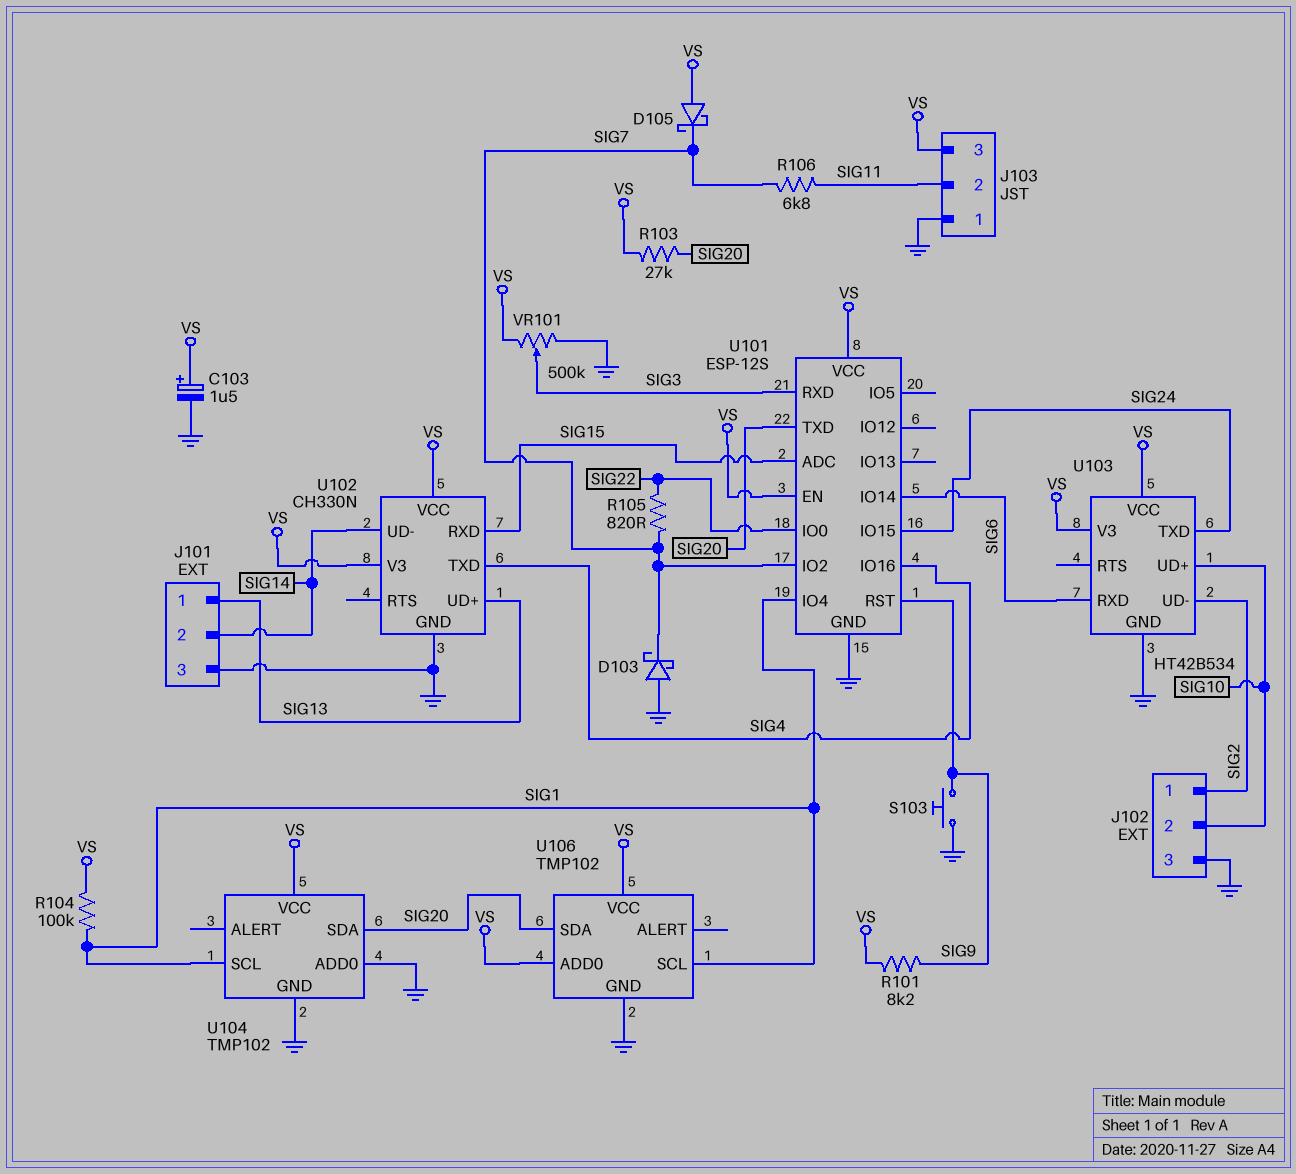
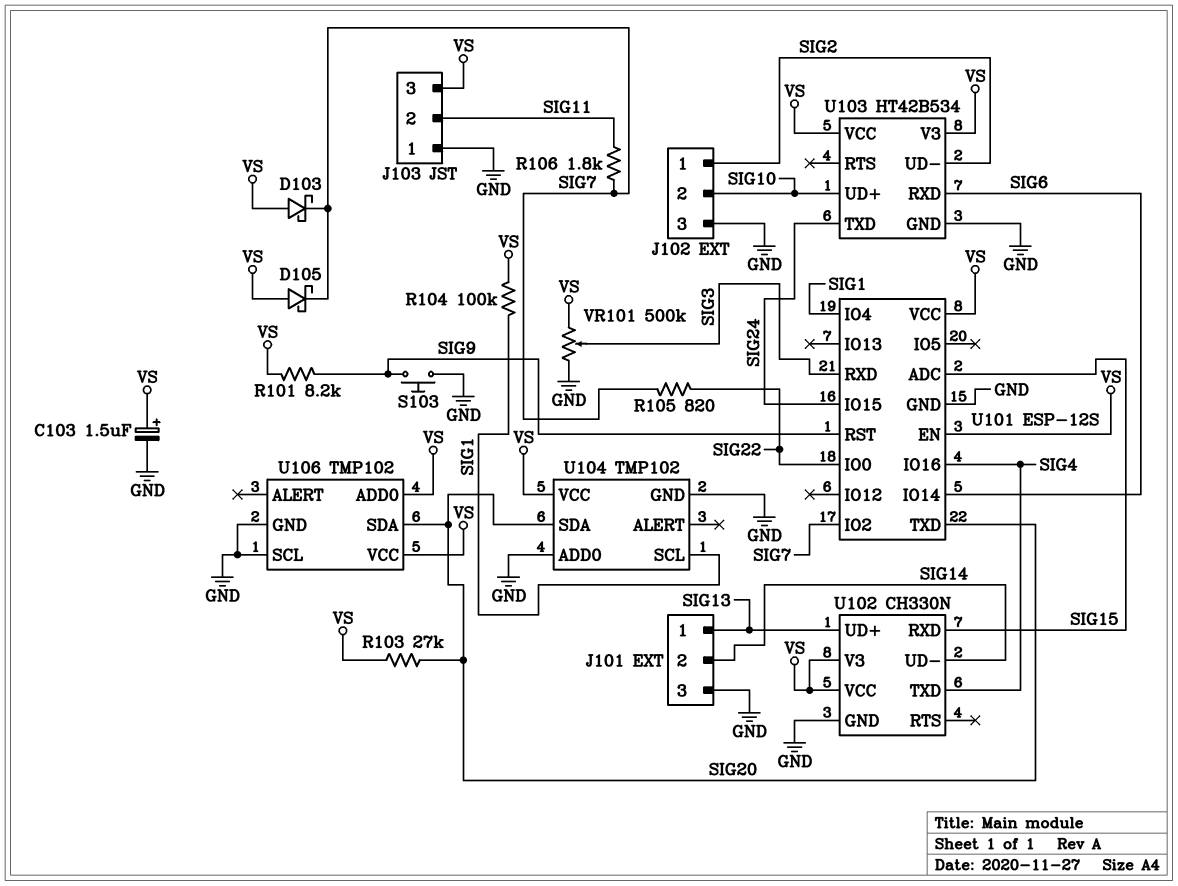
D103: schottky (A GND, K SIG7) -> schottky (A VS, K SIG7)
R106: 6.8k (SIG7, SIG11) -> 1.8k (SIG7, SIG11)
U106 pin SCL: SIG1 -> GND

